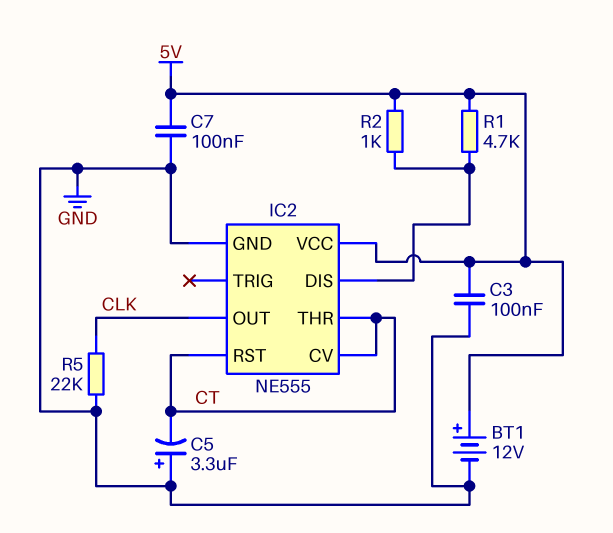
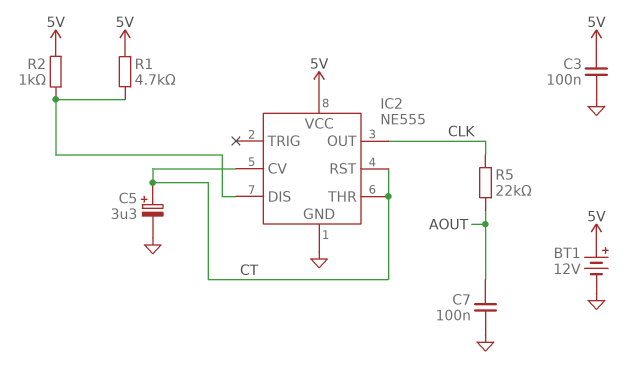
C5: 3.3uF (plus GND, minus CT) -> 3.3uF (plus CT, minus GND)
C7: 100nF (5V, GND) -> 100nF (AOUT, GND)
R5: 22k (CLK, GND) -> 22k (AOUT, CLK)

